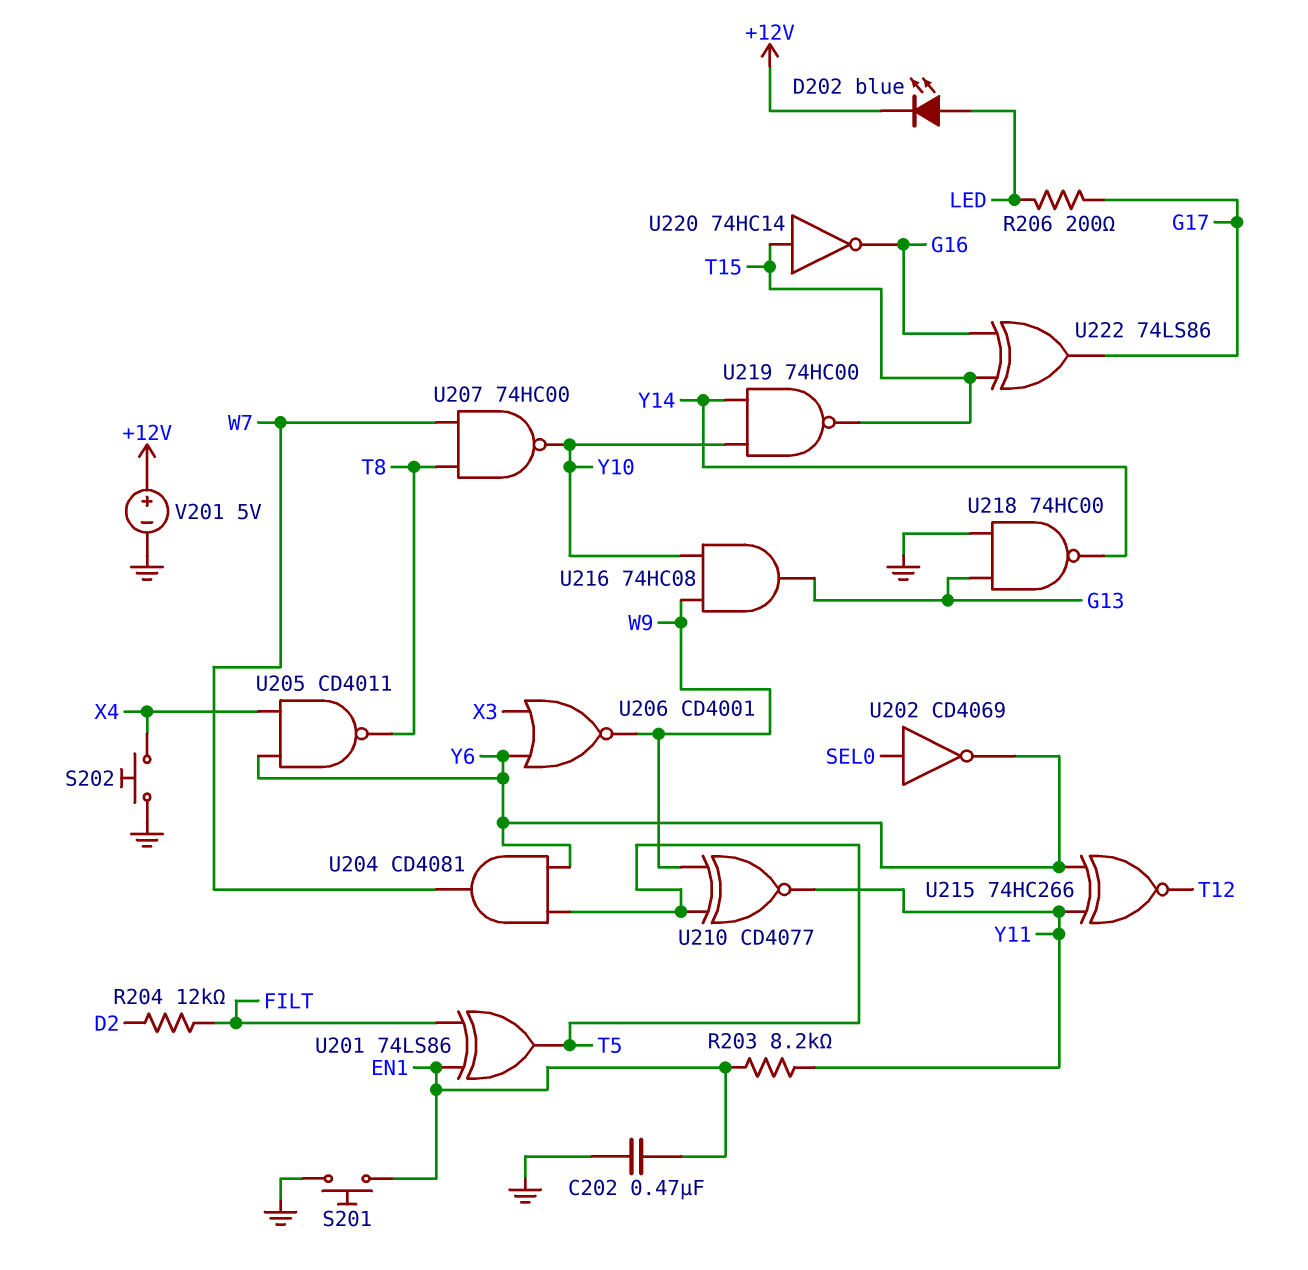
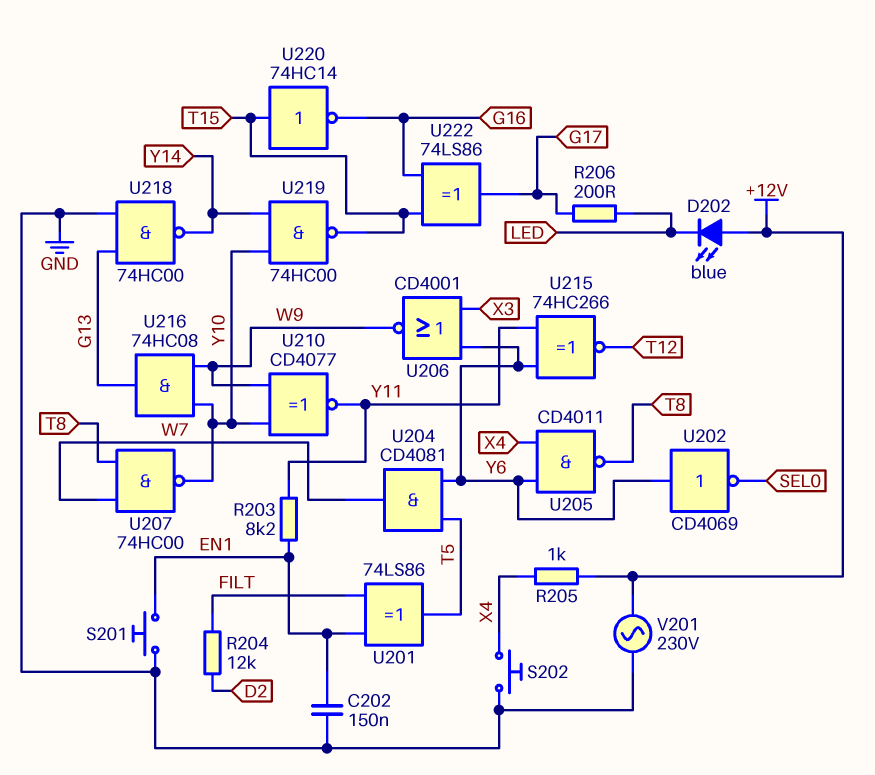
C202: 470nF (EN1, GND) -> 150nF (EN1, GND)
D202: LED blue (A LED, K +12V) -> LED blue (A +12V, K LED)
R205: none -> 1k (+12V, X4)
U202: NOT CD4069 (in SEL0, out Y6) -> NOT CD4069 (in Y6, out SEL0)
U210: XNOR CD4077 (in T5, in W9, out Y11) -> XNOR CD4077 (in W9, in Y10, out Y11)
V201: 5V (plus +12V, minus GND) -> AC 230V (+12V, GND)

